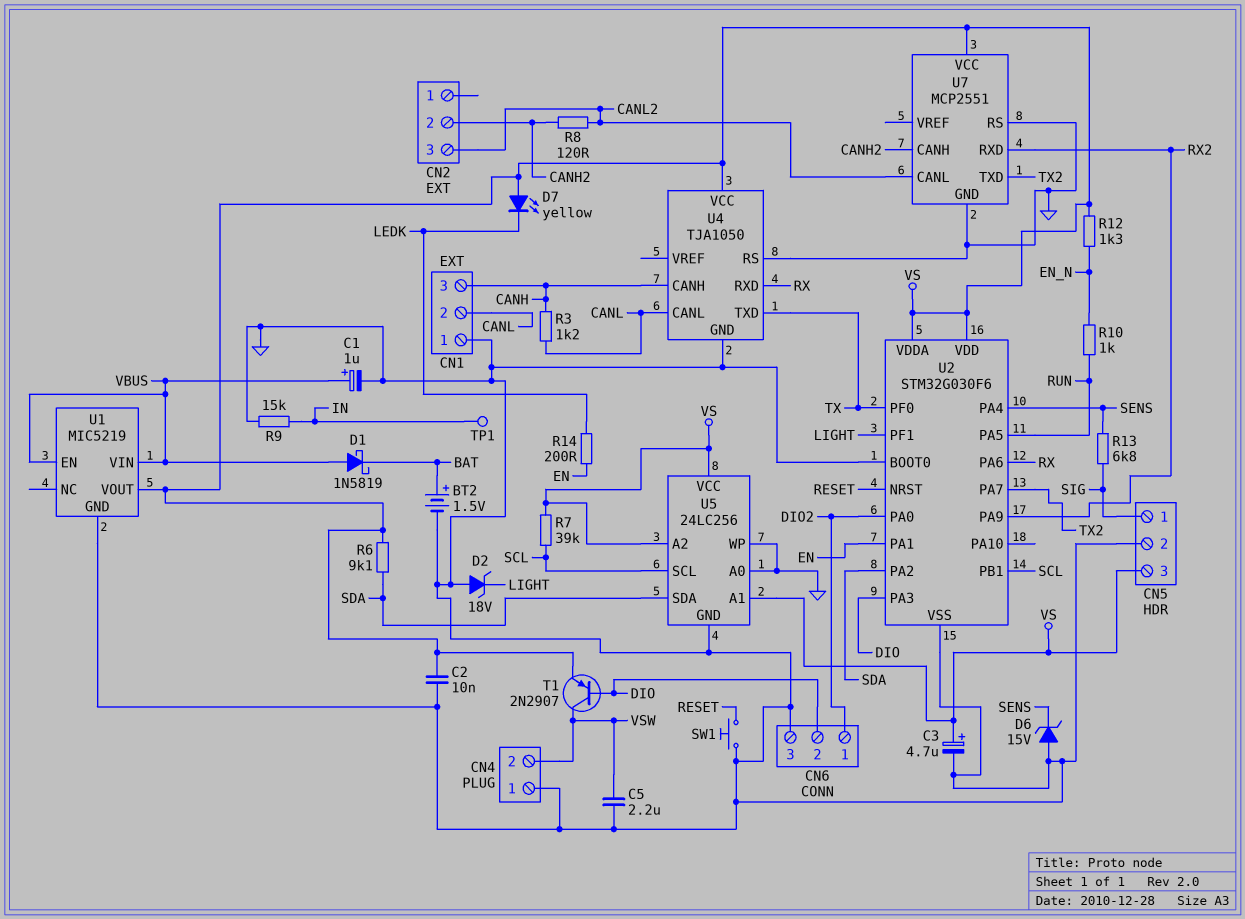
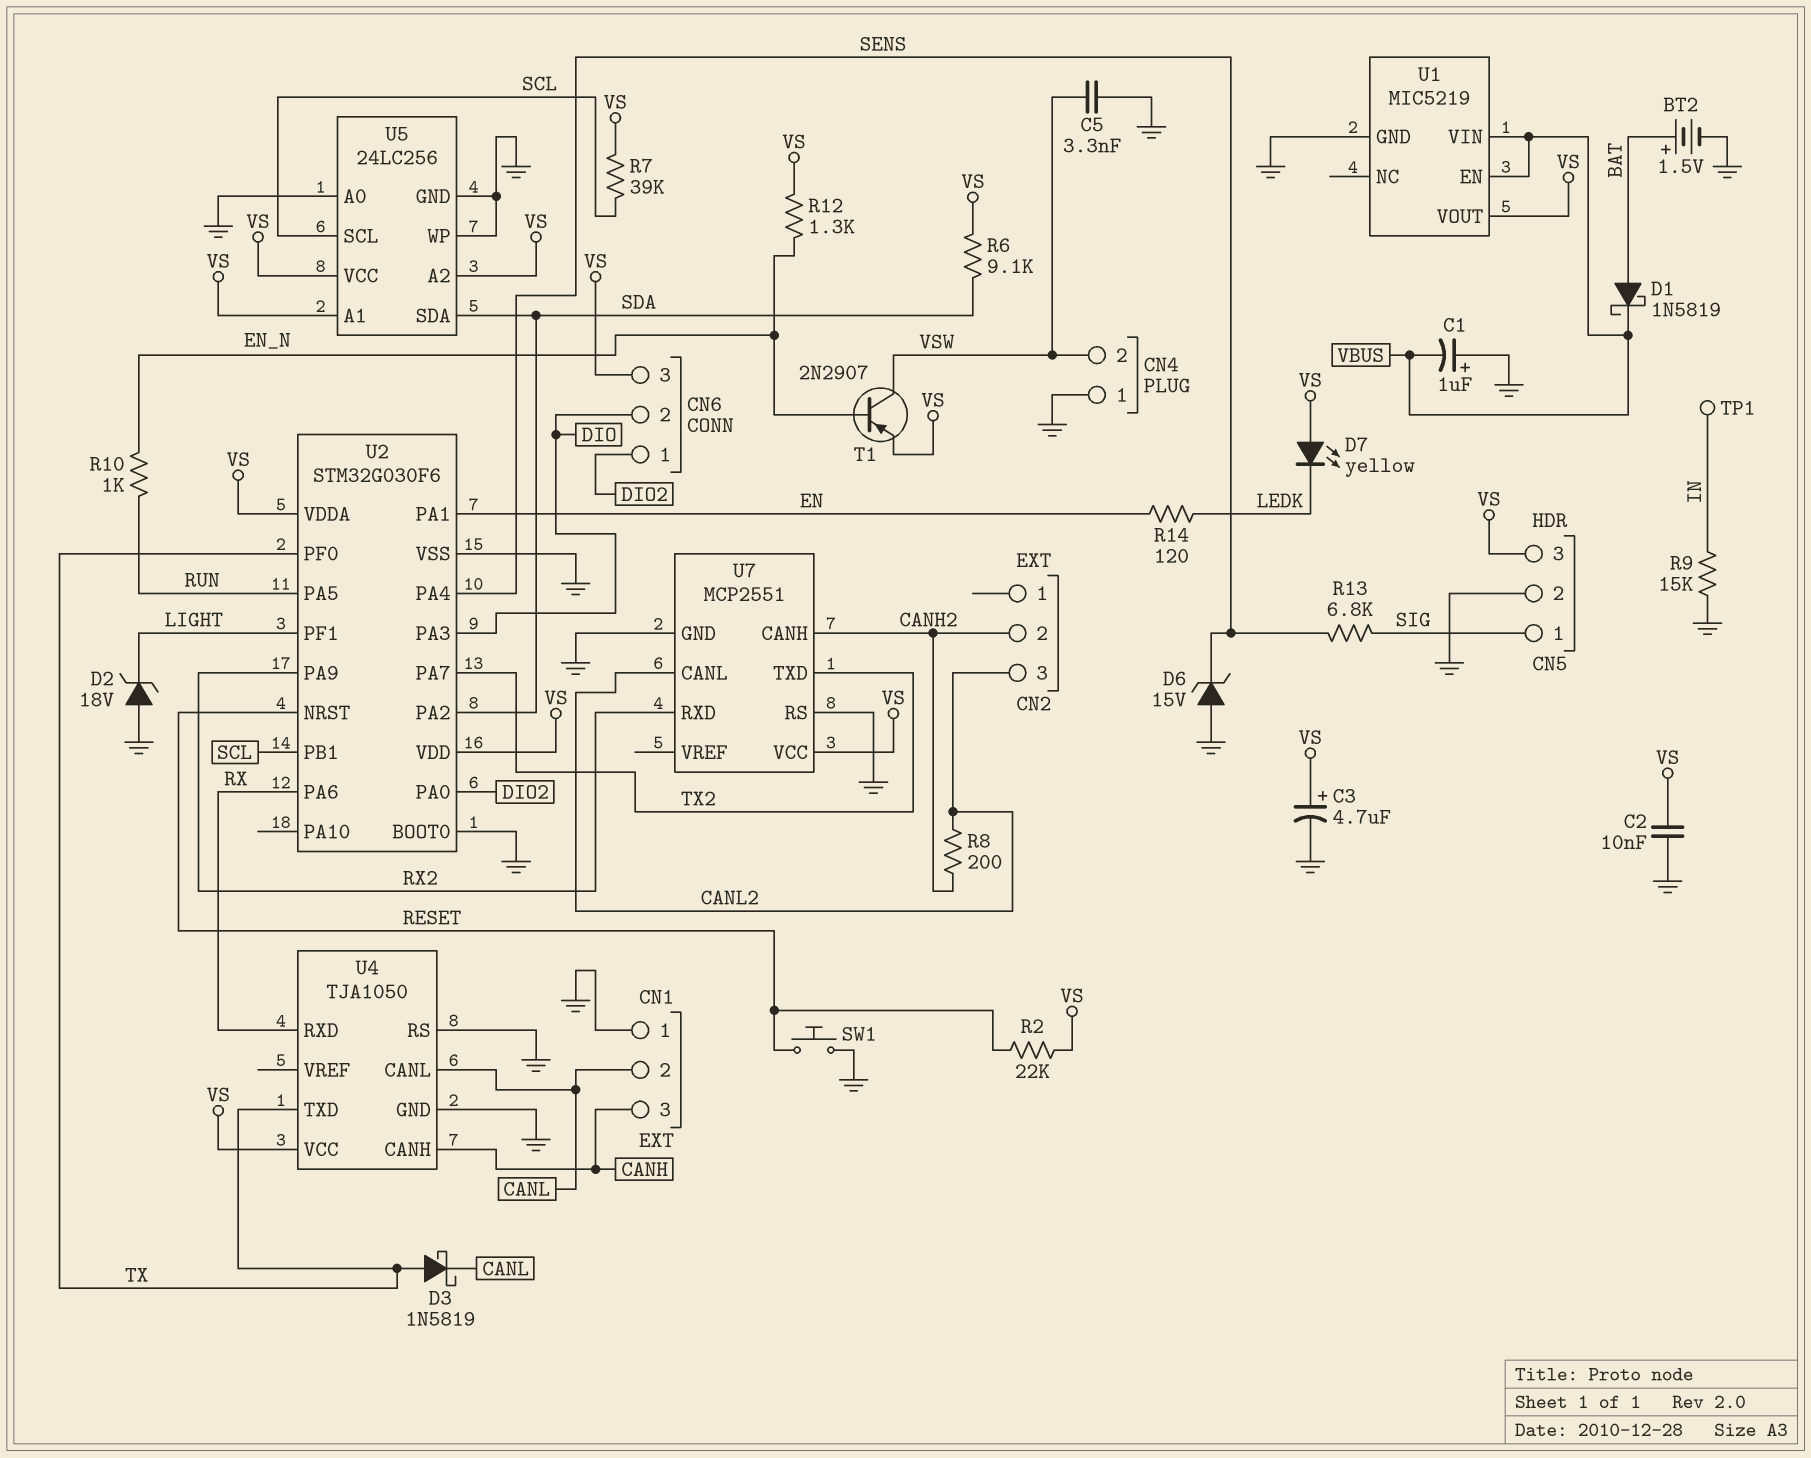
C1: 1uF (plus VBUS, minus GND) -> 1uF (plus GND, minus VBUS)
C5: 2.2uF (GND, VSW) -> 3.3nF (GND, VSW)
CN6 pin 3: GND -> VS
D1: schottky 1N5819 (A VBUS, K BAT) -> schottky 1N5819 (A BAT, K VBUS)
D3: none -> schottky 1N5819 (A TX, K CANL)
R2: none -> 22k (RESET, VS)
R3: 1.2k (CANH, CANL) -> none
R8: 120 (CANH2, CANL2) -> 200 (CANH2, CANL2)
R14: 200 (EN, LEDK) -> 120 (EN, LEDK)
T1: PNP 2N2907 (B DIO, C VSW, E VS) -> PNP 2N2907 (B EN_N, C VSW, E VS)

